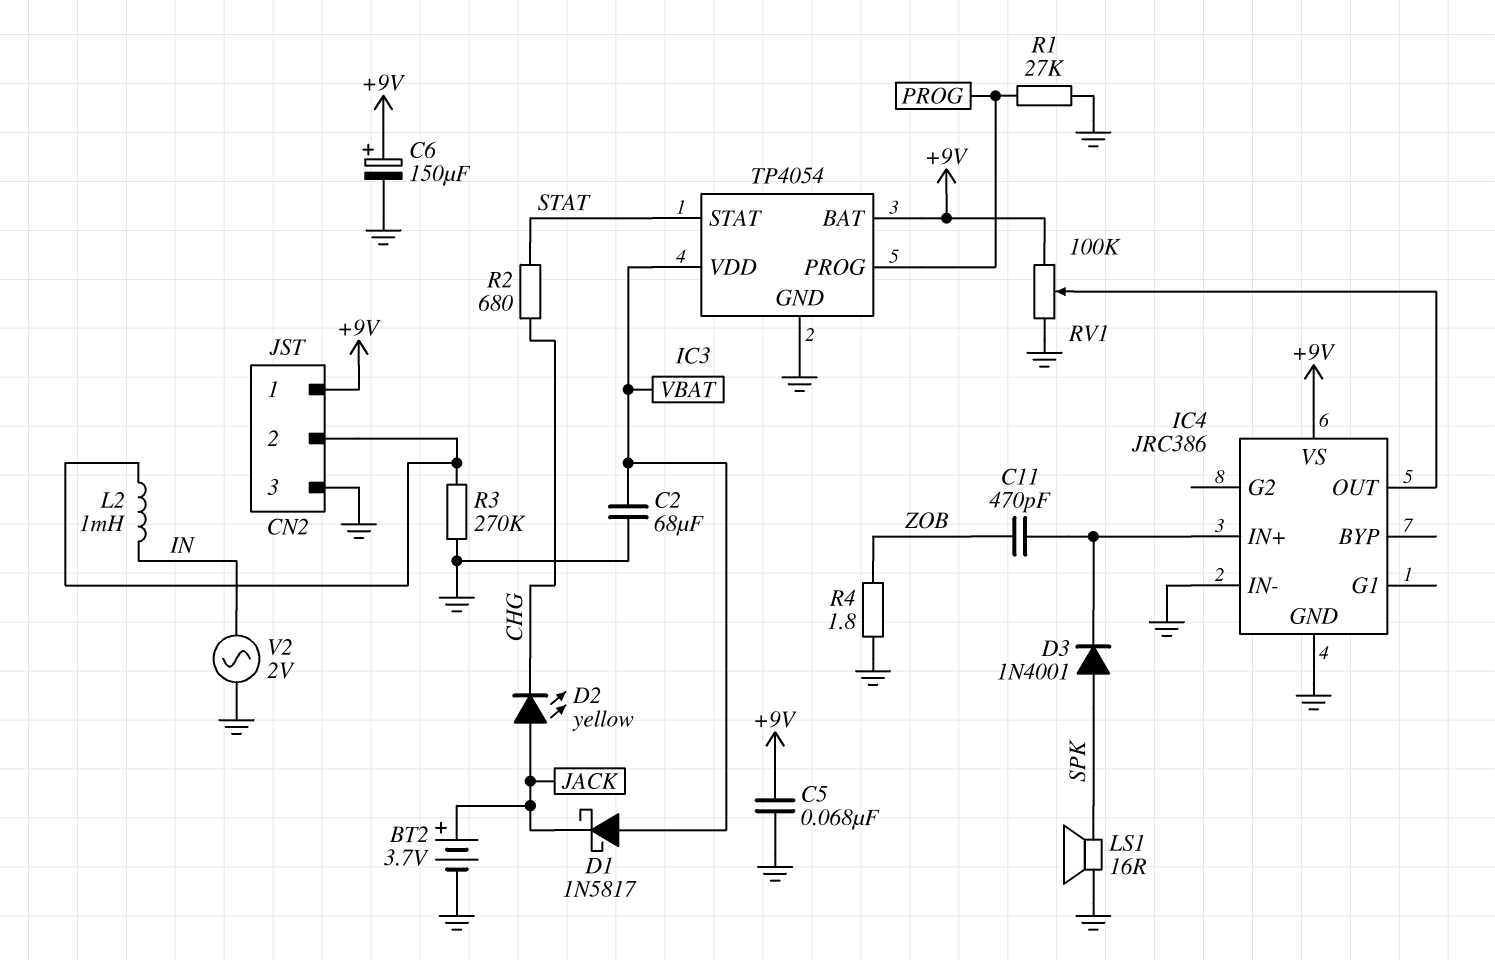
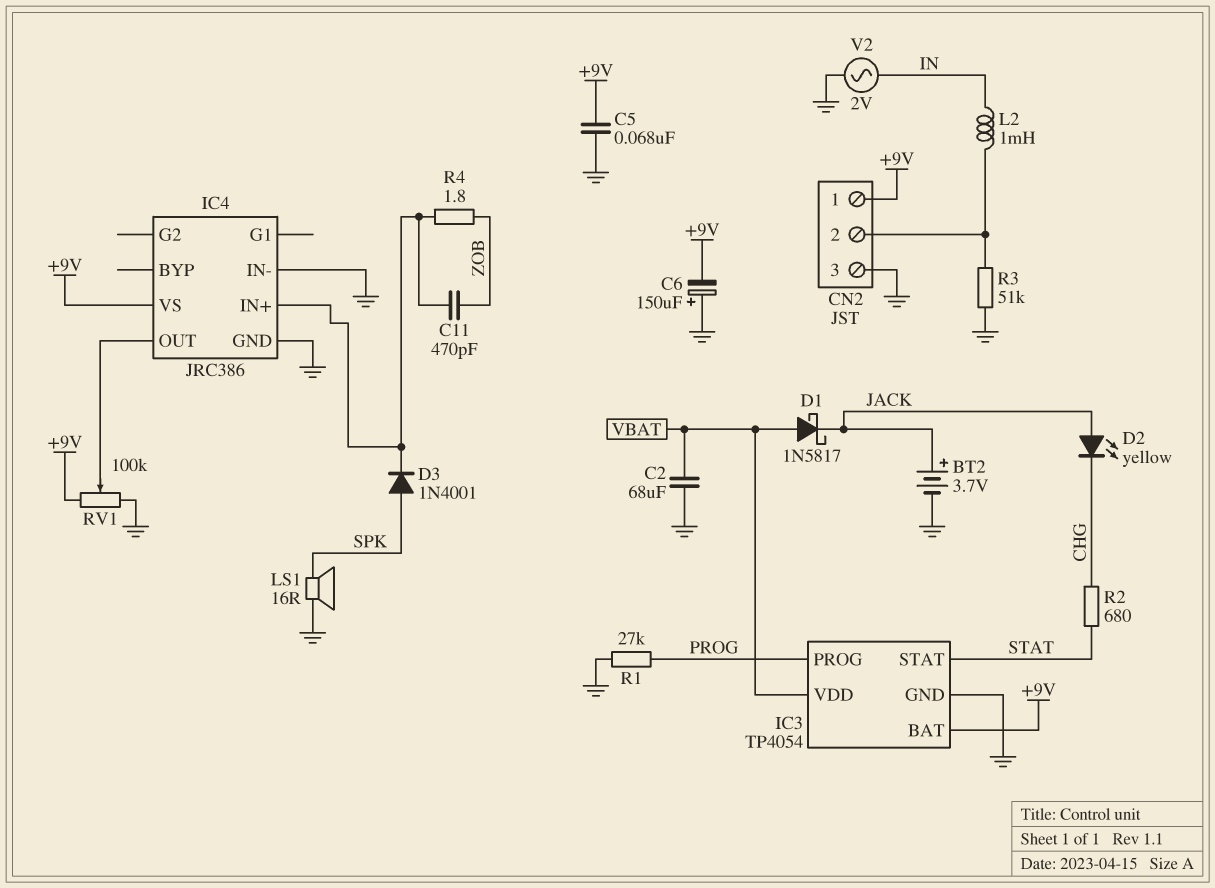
C6: 150uF (plus +9V, minus GND) -> 150uF (plus GND, minus +9V)
R3: 270k (CN2/2, GND) -> 51k (CN2/2, GND)
R4: 1.8 (GND, ZOB) -> 1.8 (IC4/IN+, ZOB)

